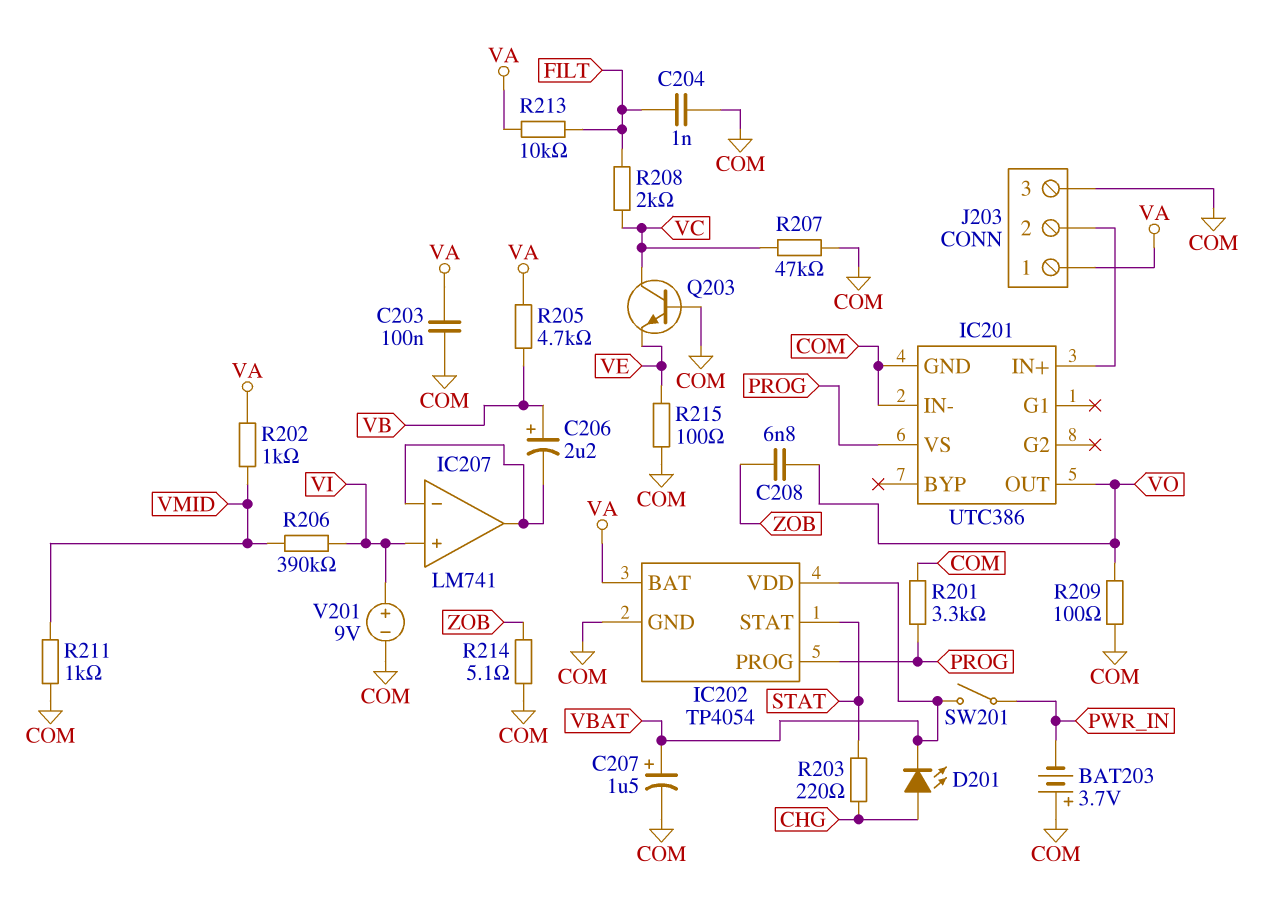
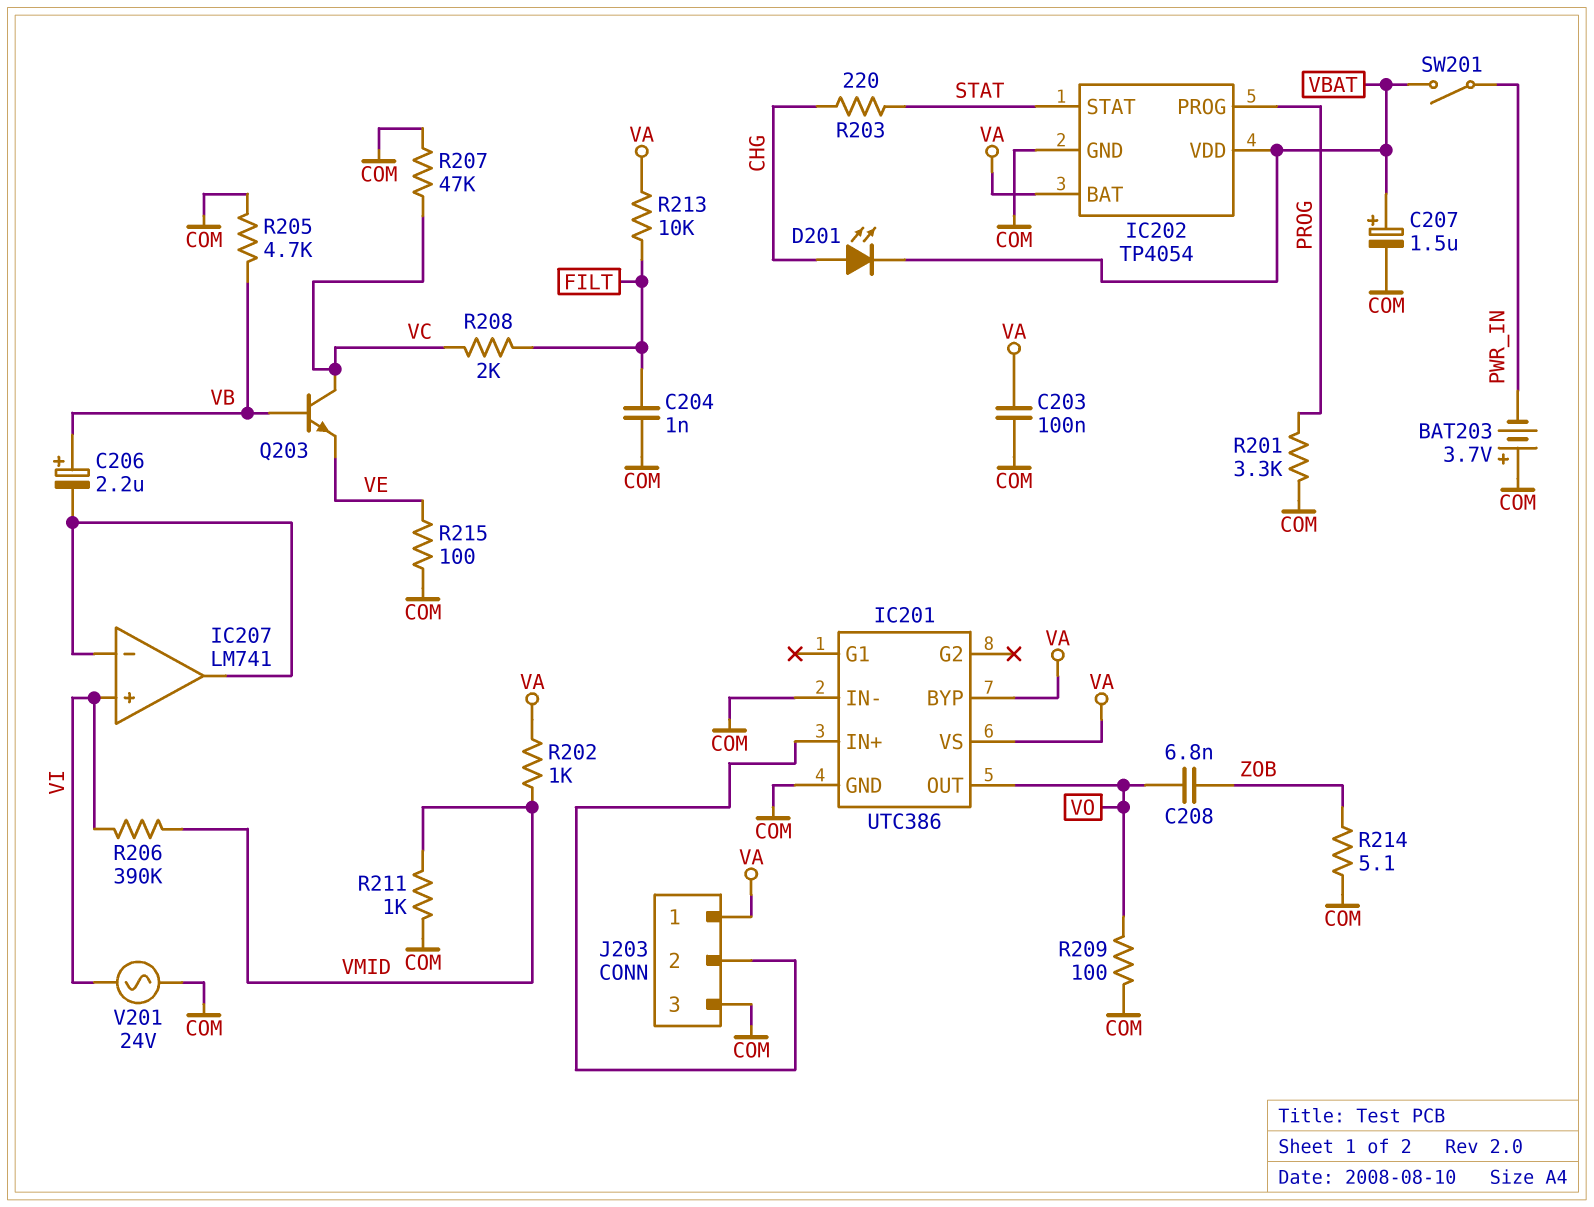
IC201 pin BYP: none -> VA
IC201 pin VS: PROG -> VA
Q203: NPN (B COM, C VC, E VE) -> NPN (B VB, C VC, E VE)
R205: 4.7k (VA, VB) -> 4.7k (COM, VB)
V201: 9V (plus VI, minus COM) -> AC 24V (COM, VI)

